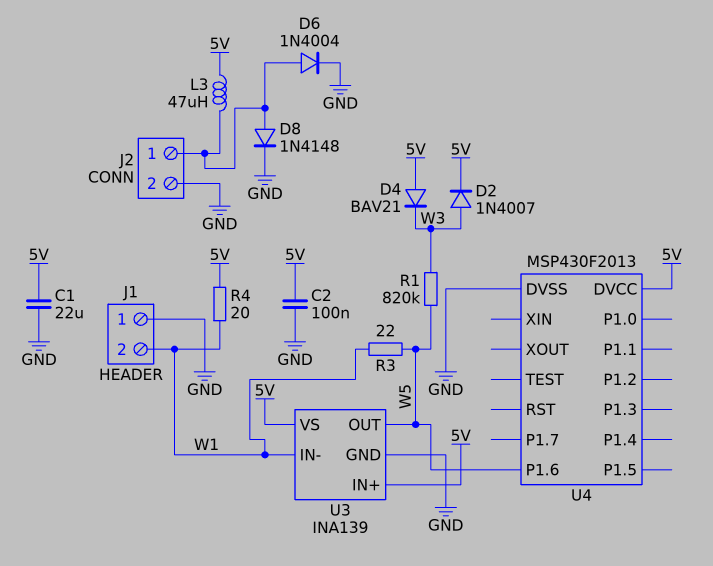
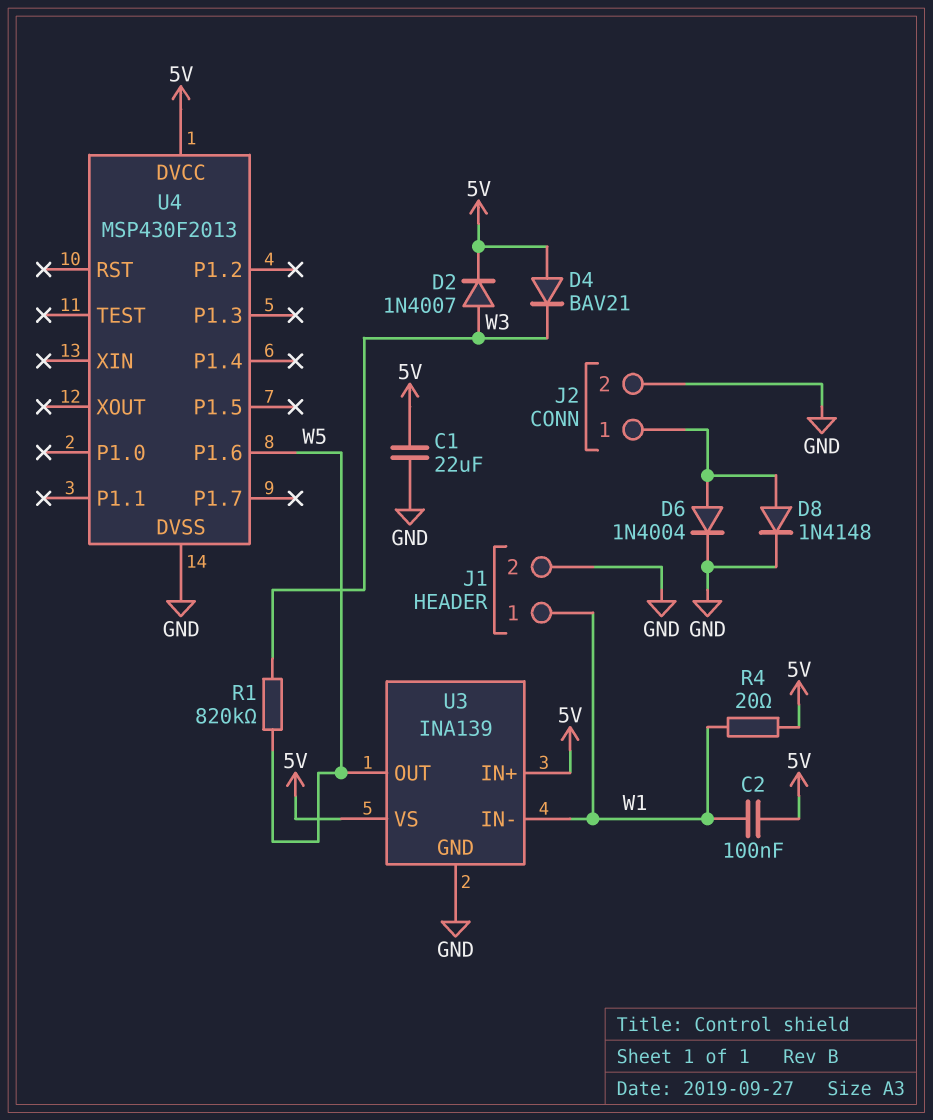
C2: 100nF (5V, GND) -> 100nF (5V, W1)
J1 pin 1: GND -> W1
J1 pin 2: W1 -> GND
L3: 47uH (5V, J2/1) -> none
R3: 22 (W1, W5) -> none

